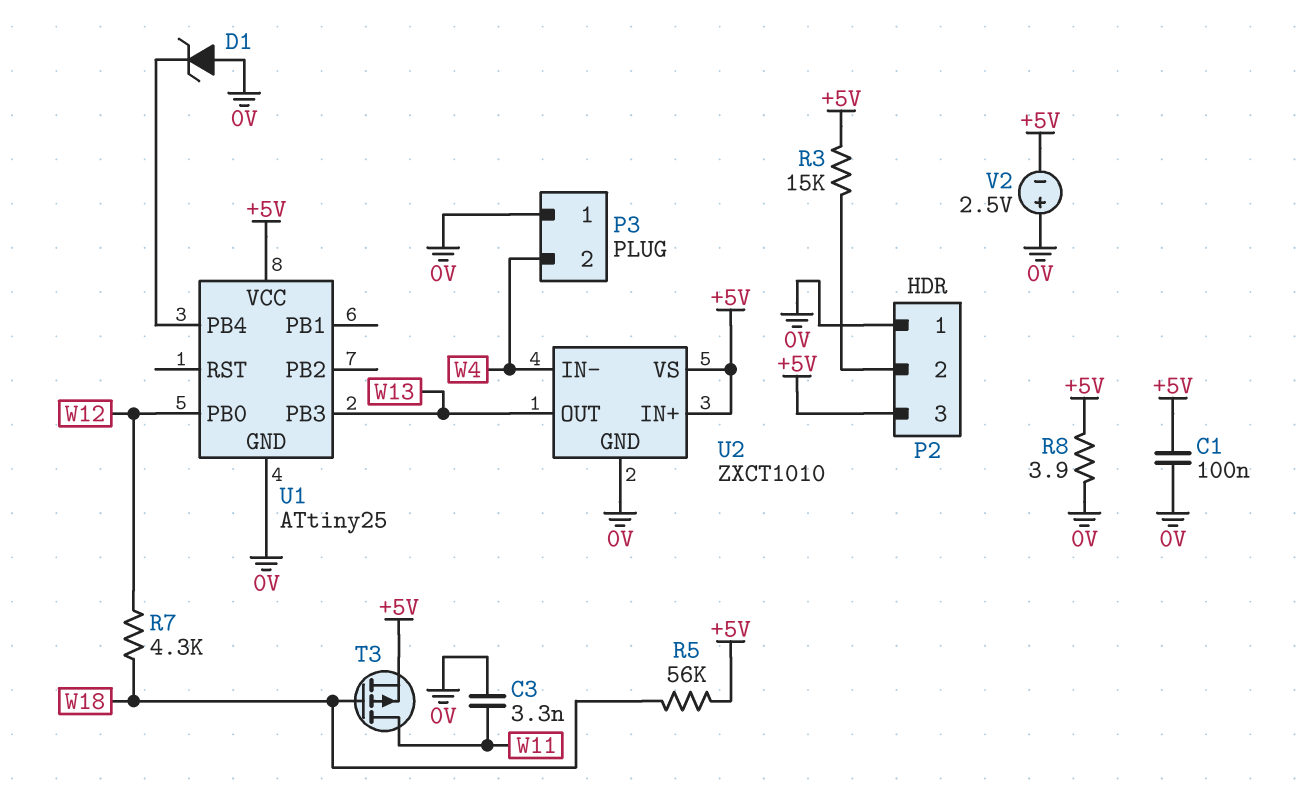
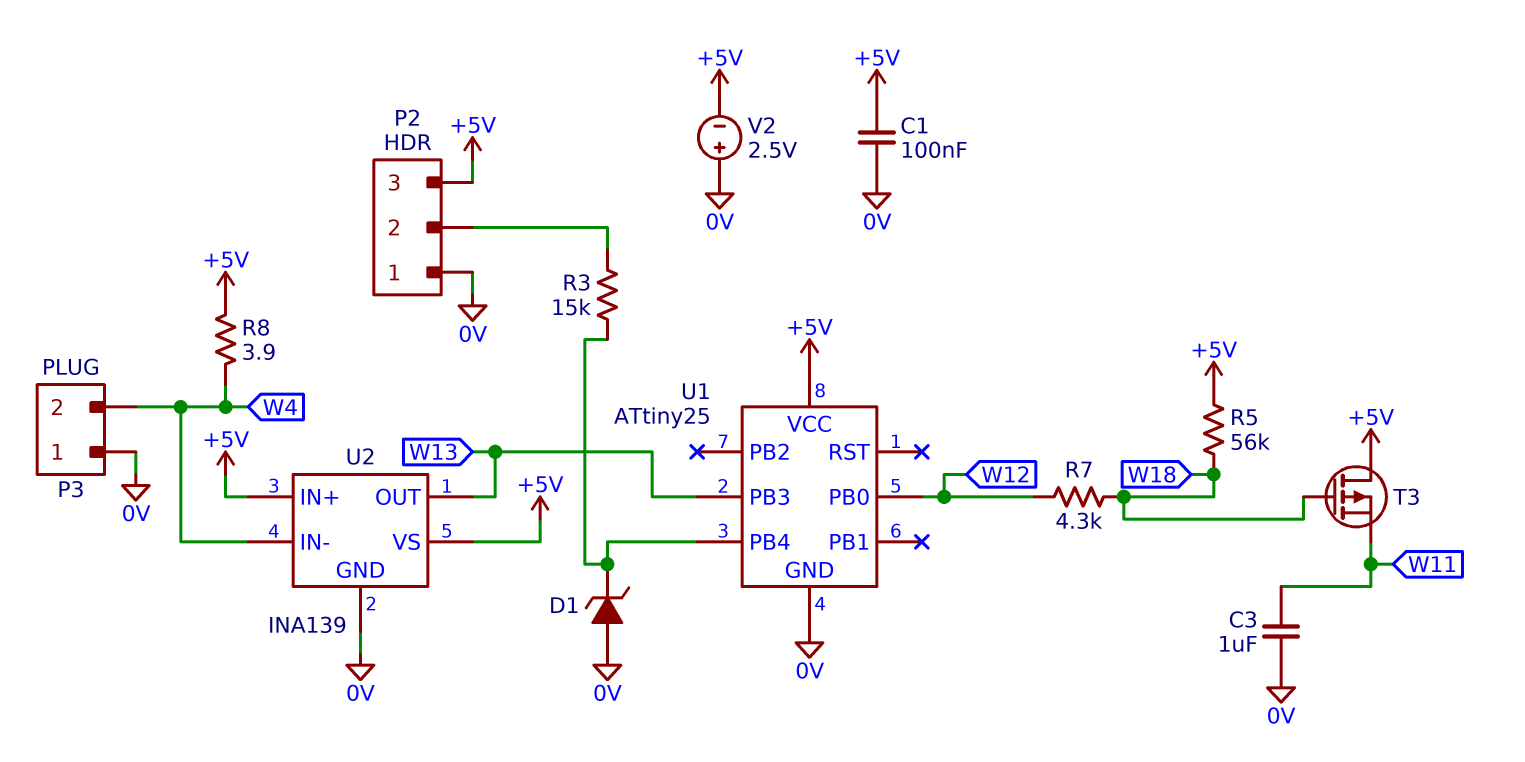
C3: 3.3nF (0V, W11) -> 1uF (0V, W11)
R3: 15k (+5V, P2/2) -> 15k (P2/2, U1/PB4)
R8: 3.9 (+5V, 0V) -> 3.9 (+5V, W4)
T3: PMOS (G W18, D W11, S +5V) -> PMOS (G W18, D +5V, S W11)
U2: ZXCT1010 -> INA139

